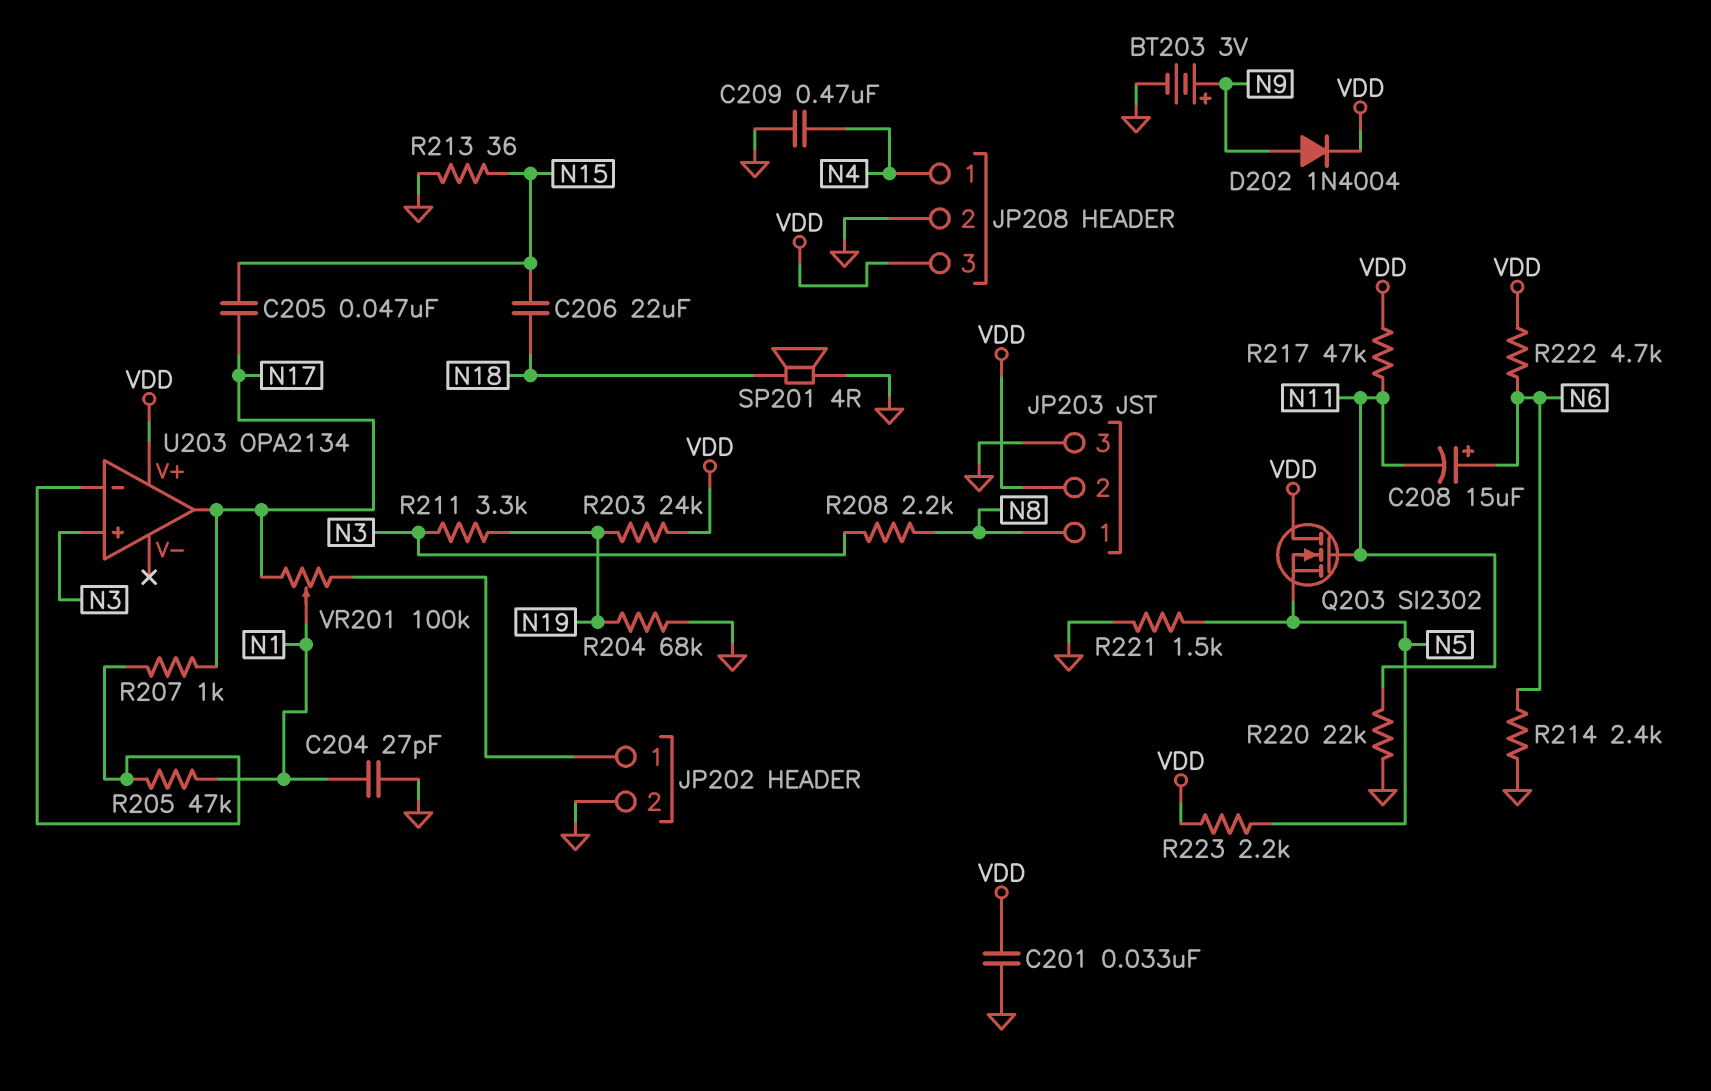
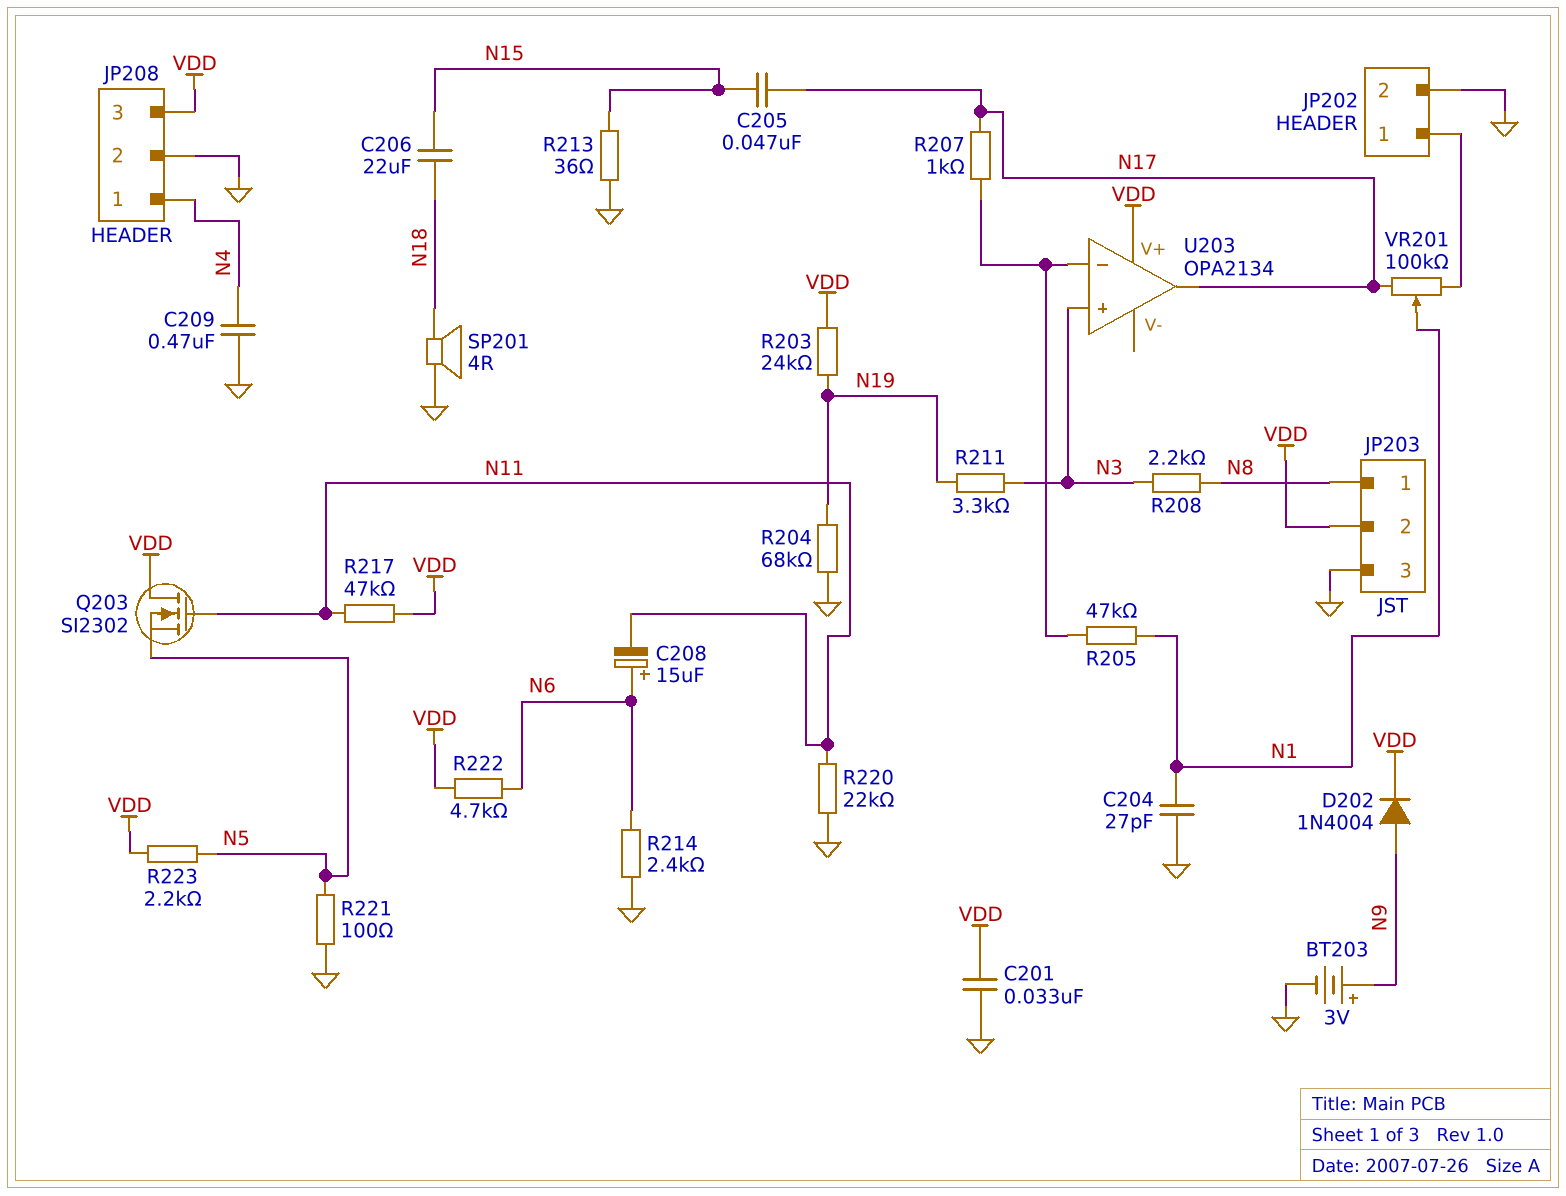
R221: 1.5k (GND, N5) -> 100 (GND, N5)

